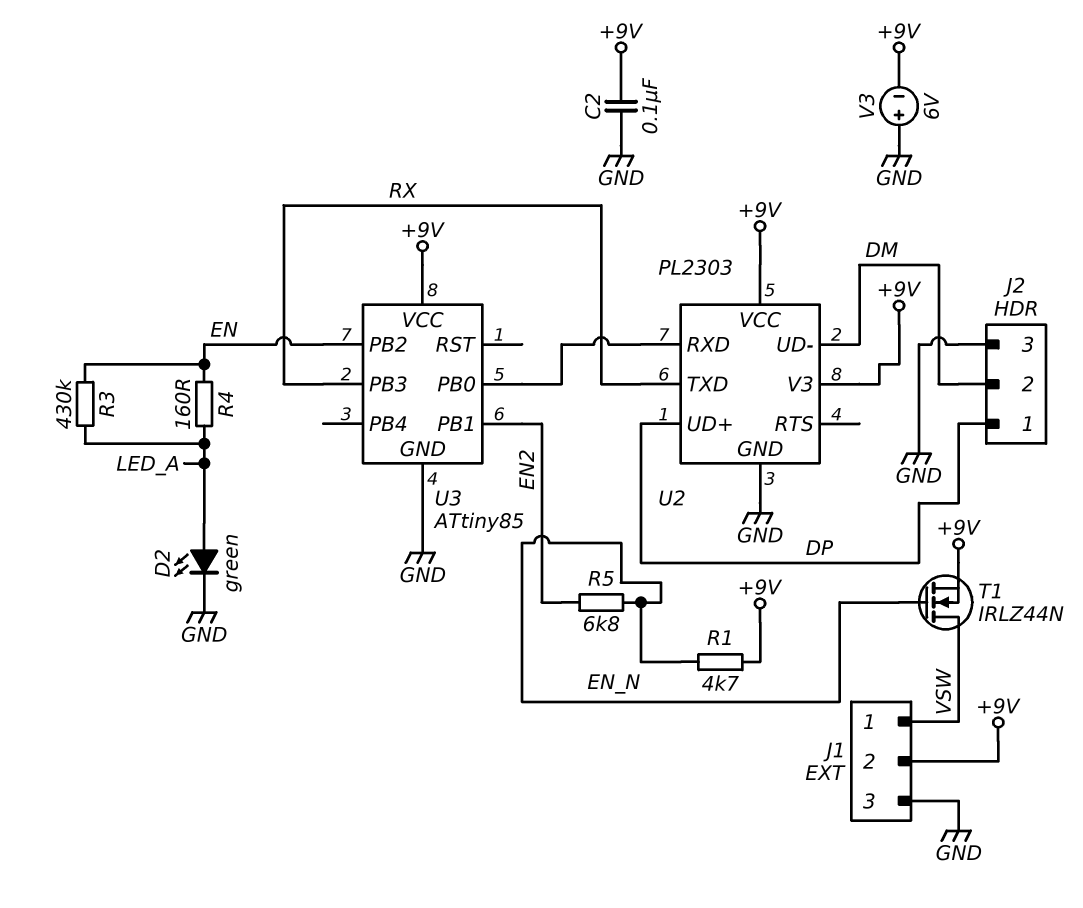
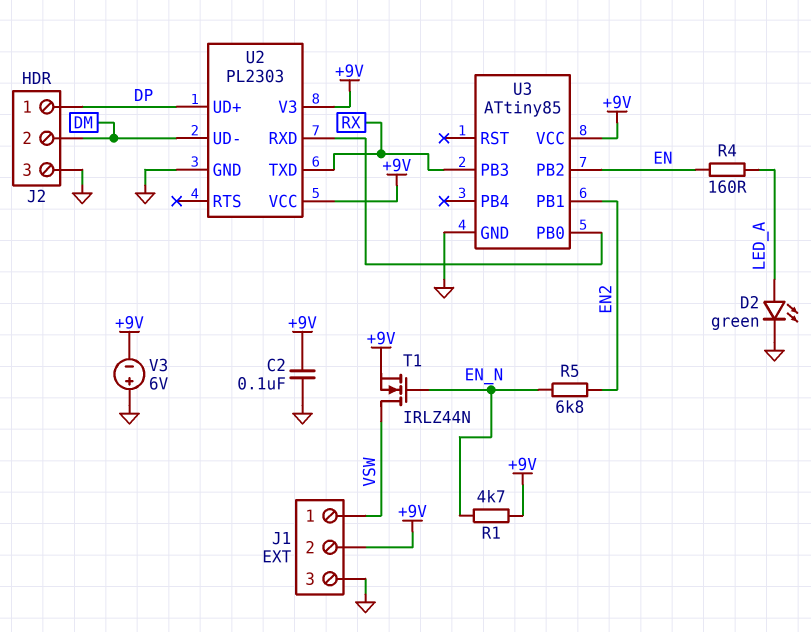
R3: 430k (EN, LED_A) -> none

